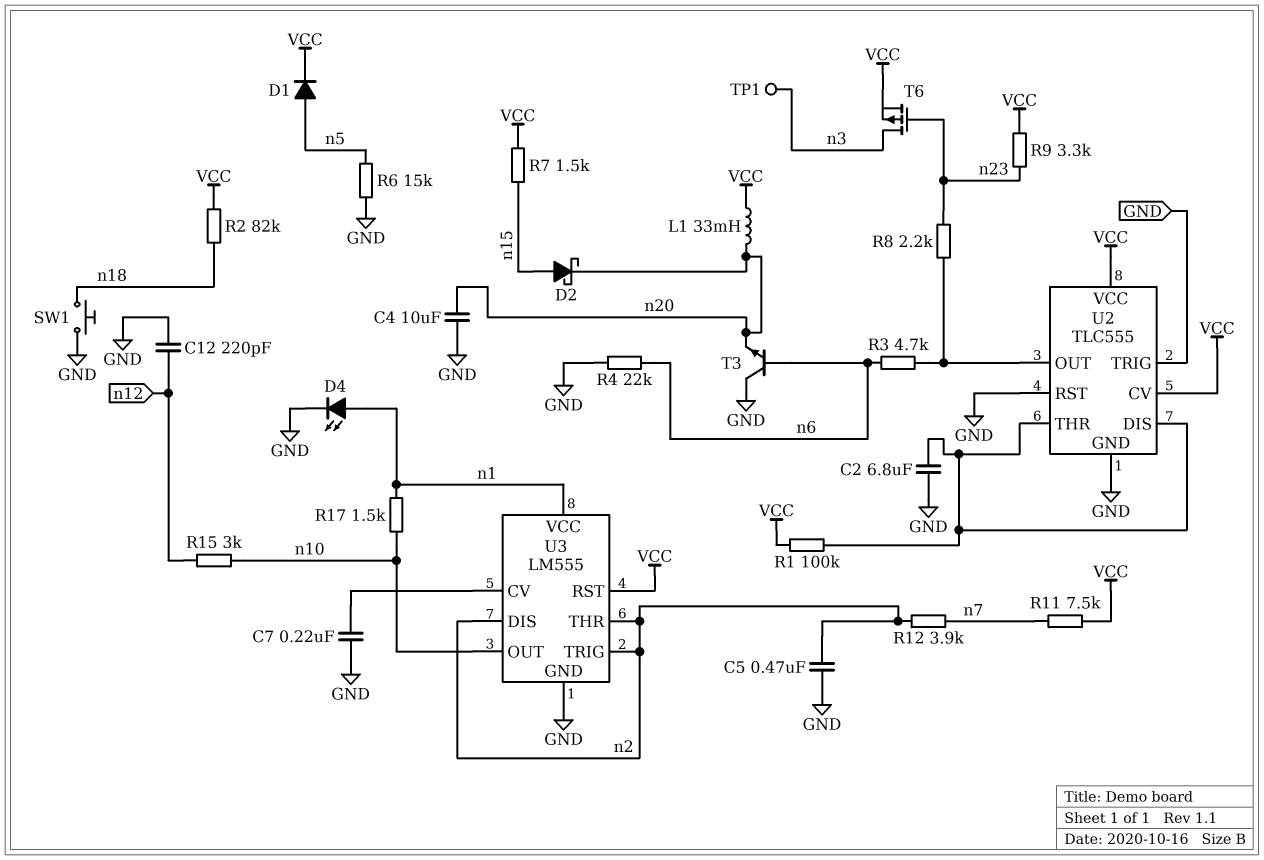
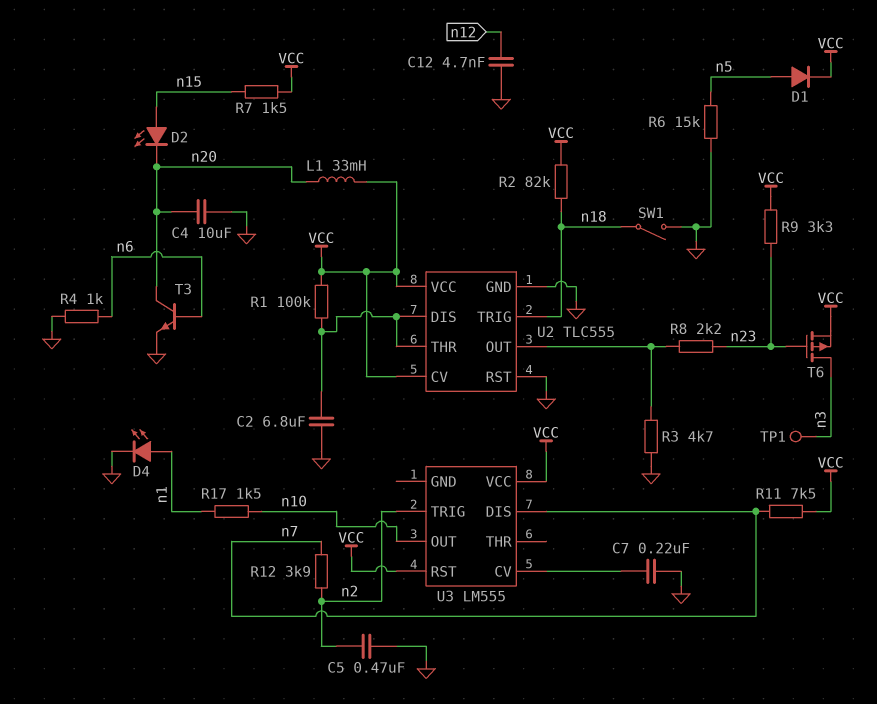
C12: 220pF (GND, n12) -> 4.7nF (GND, n12)
D2: schottky (A n15, K n20) -> LED (A n15, K n20)
R3: 4.7k (U2/OUT, n6) -> 4.7k (GND, U2/OUT)
R4: 22k (GND, n6) -> 1k (GND, n6)
R15: 3k (n10, n12) -> none
SW1: button (GND, n18) -> switch (GND, n18)
T3: NPN (B n6, C GND, E n20) -> NPN (B n6, C n20, E GND)
U2 pin TRIG: GND -> n18
U3 pin DIS: n2 -> n7
U3 pin GND: GND -> none
U3 pin THR: n2 -> none
U3 pin VCC: n1 -> VCC

